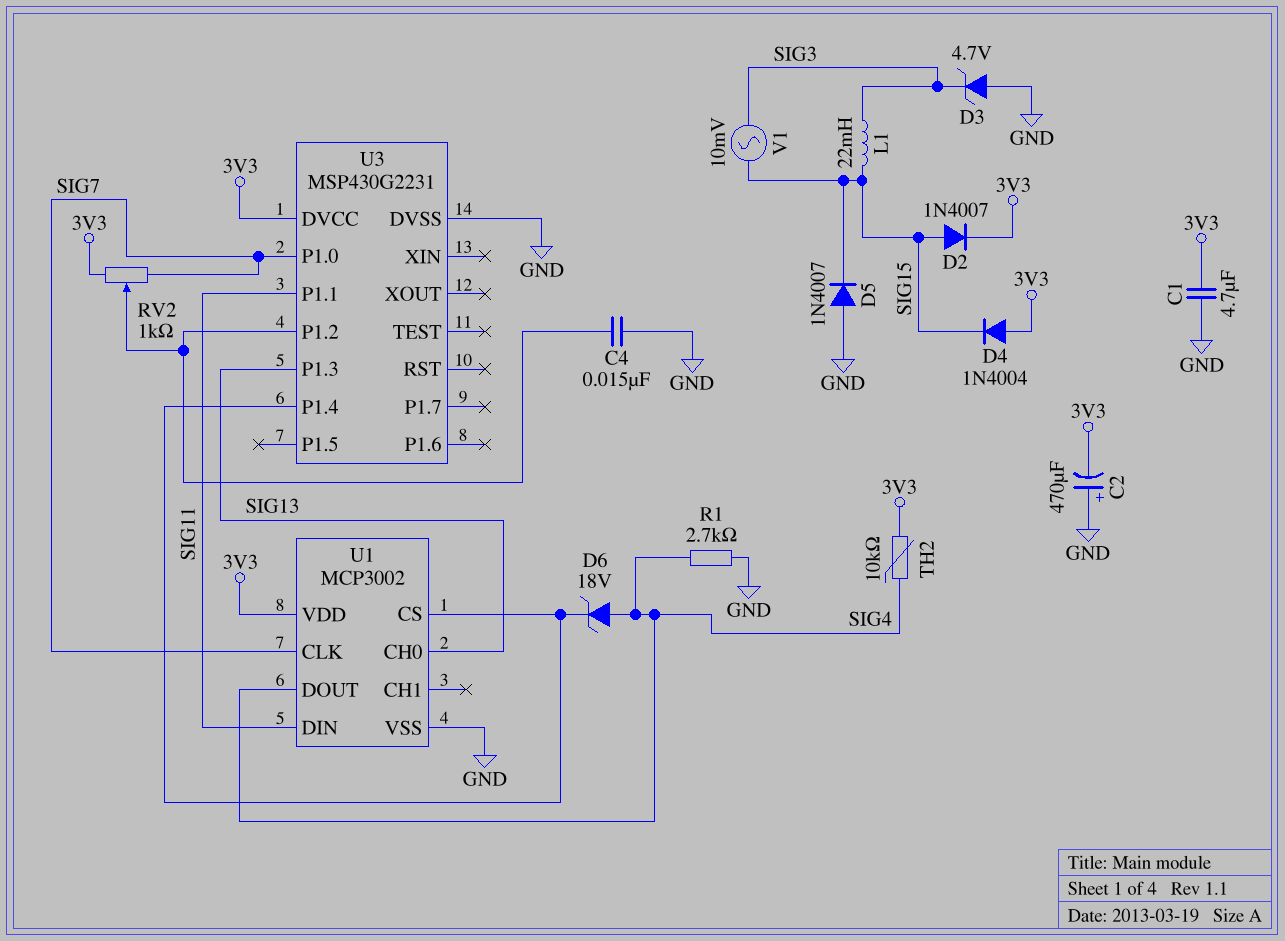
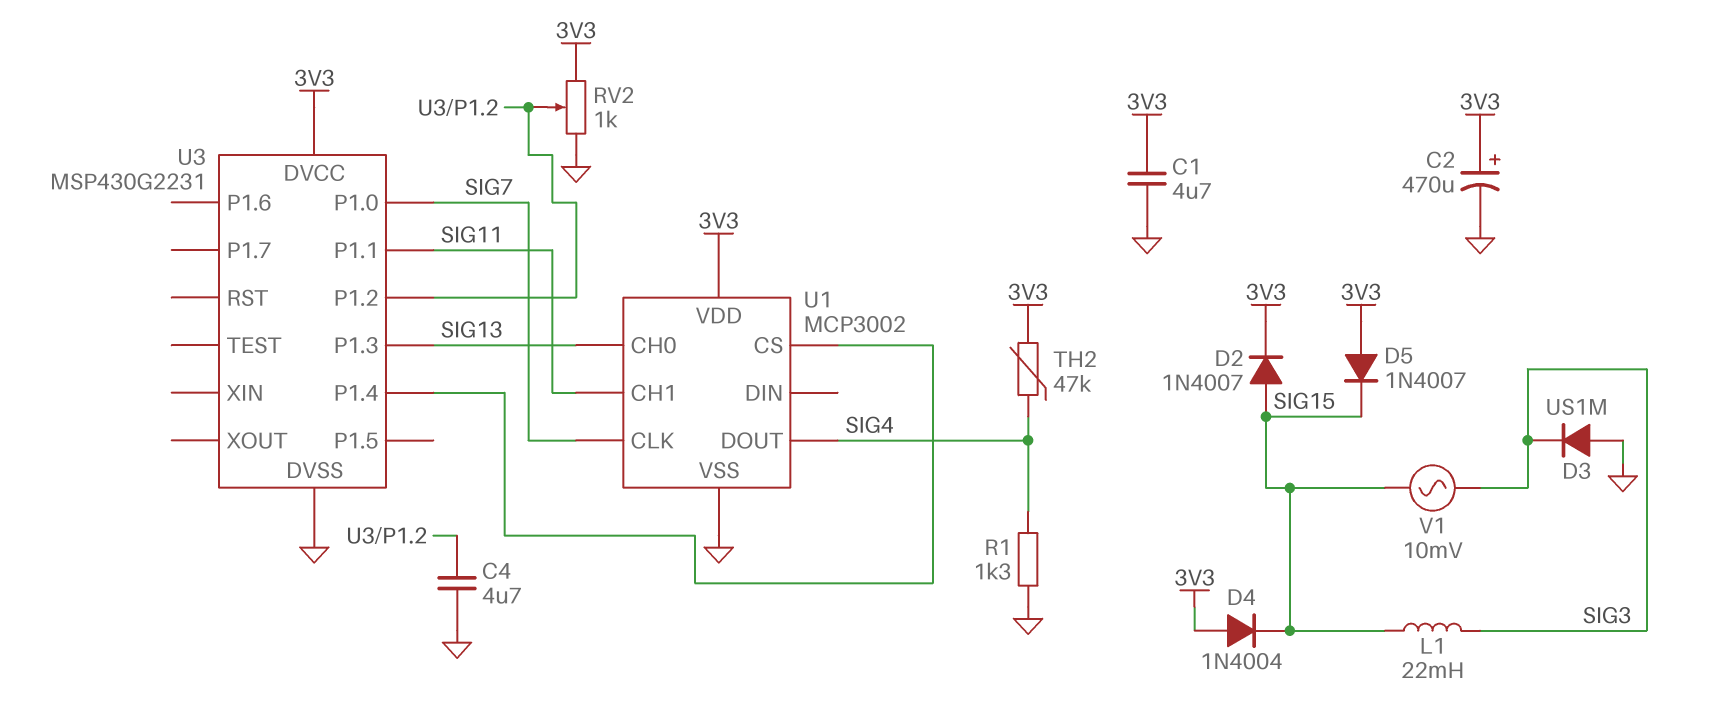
C2: 470uF (plus GND, minus 3V3) -> 470uF (plus 3V3, minus GND)
C4: 15nF (GND, U3/P1.2) -> 4.7uF (GND, U3/P1.2)
D3: zener 4.7V (A GND, K SIG3) -> diode US1M (A GND, K SIG3)
D5: diode 1N4007 (A GND, K SIG15) -> diode 1N4007 (A 3V3, K SIG15)
D6: zener 18V (A SIG4, K U1/CS) -> none
R1: 2.7k (GND, SIG4) -> 1.3k (GND, SIG4)
RV2: 1k (3V3, SIG7, wiper U3/P1.2) -> 1k (3V3, GND, wiper U3/P1.2)
TH2: 10k (3V3, SIG4) -> 47k (3V3, SIG4)
U1 pin CH1: none -> SIG11
U1 pin DIN: SIG11 -> none

